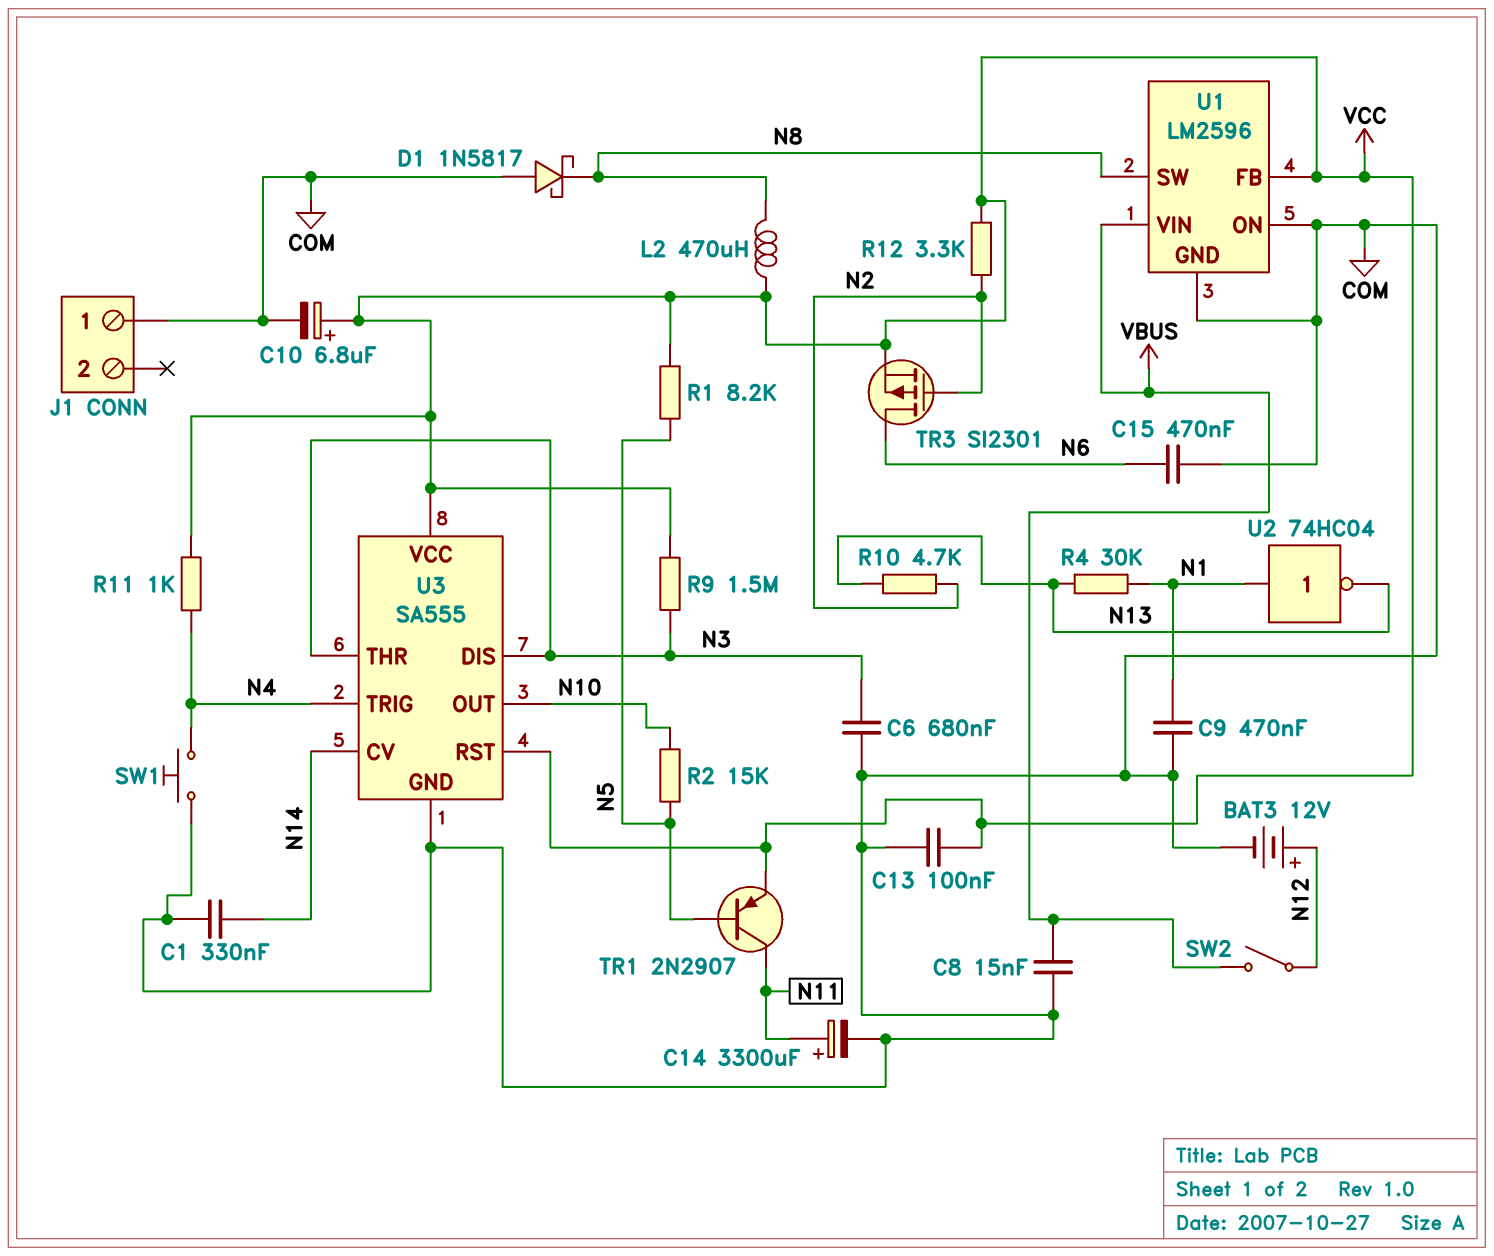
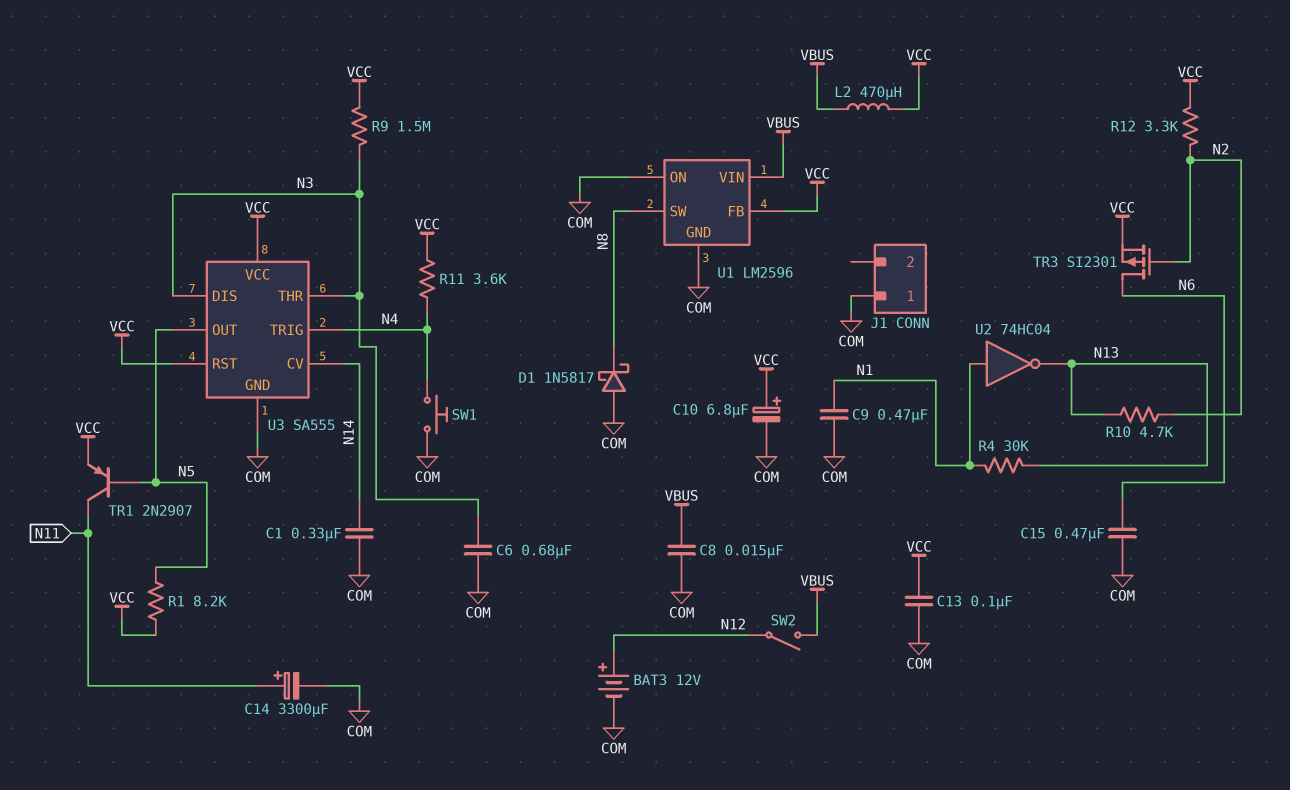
L2: 470uH (N8, VCC) -> 470uH (VBUS, VCC)
R2: 15k (N5, N10) -> none
R11: 1k (N4, VCC) -> 3.6k (N4, VCC)
U3 pin OUT: N10 -> N5

